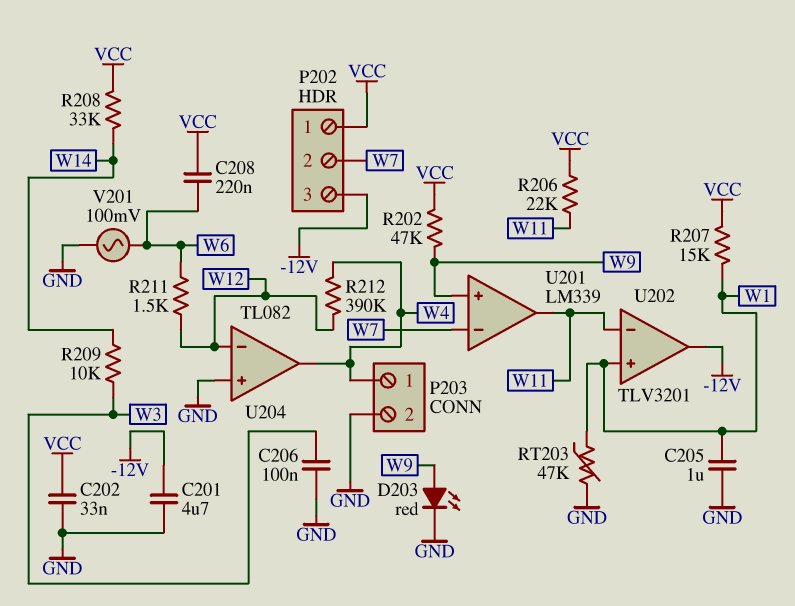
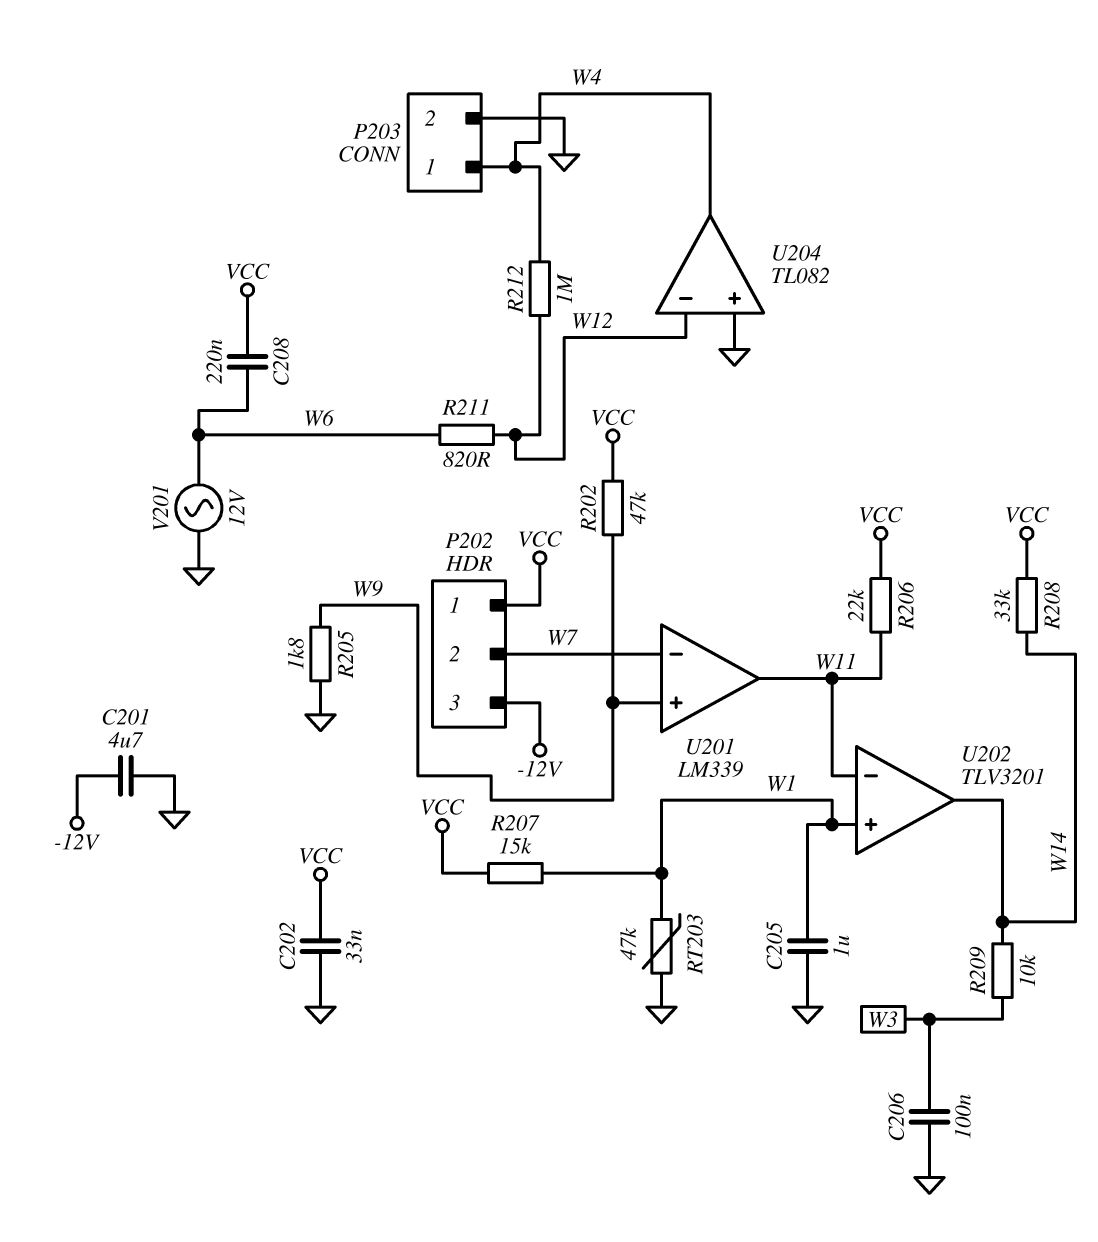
D203: LED red (A W9, K GND) -> none
R205: none -> 1.8k (GND, W9)
R211: 1.5k (W6, W12) -> 820 (W6, W12)
R212: 390k (W4, W12) -> 1M (W4, W12)
U202 pin out: -12V -> W14
V201: AC 100mV (GND, W6) -> AC 12V (GND, W6)

